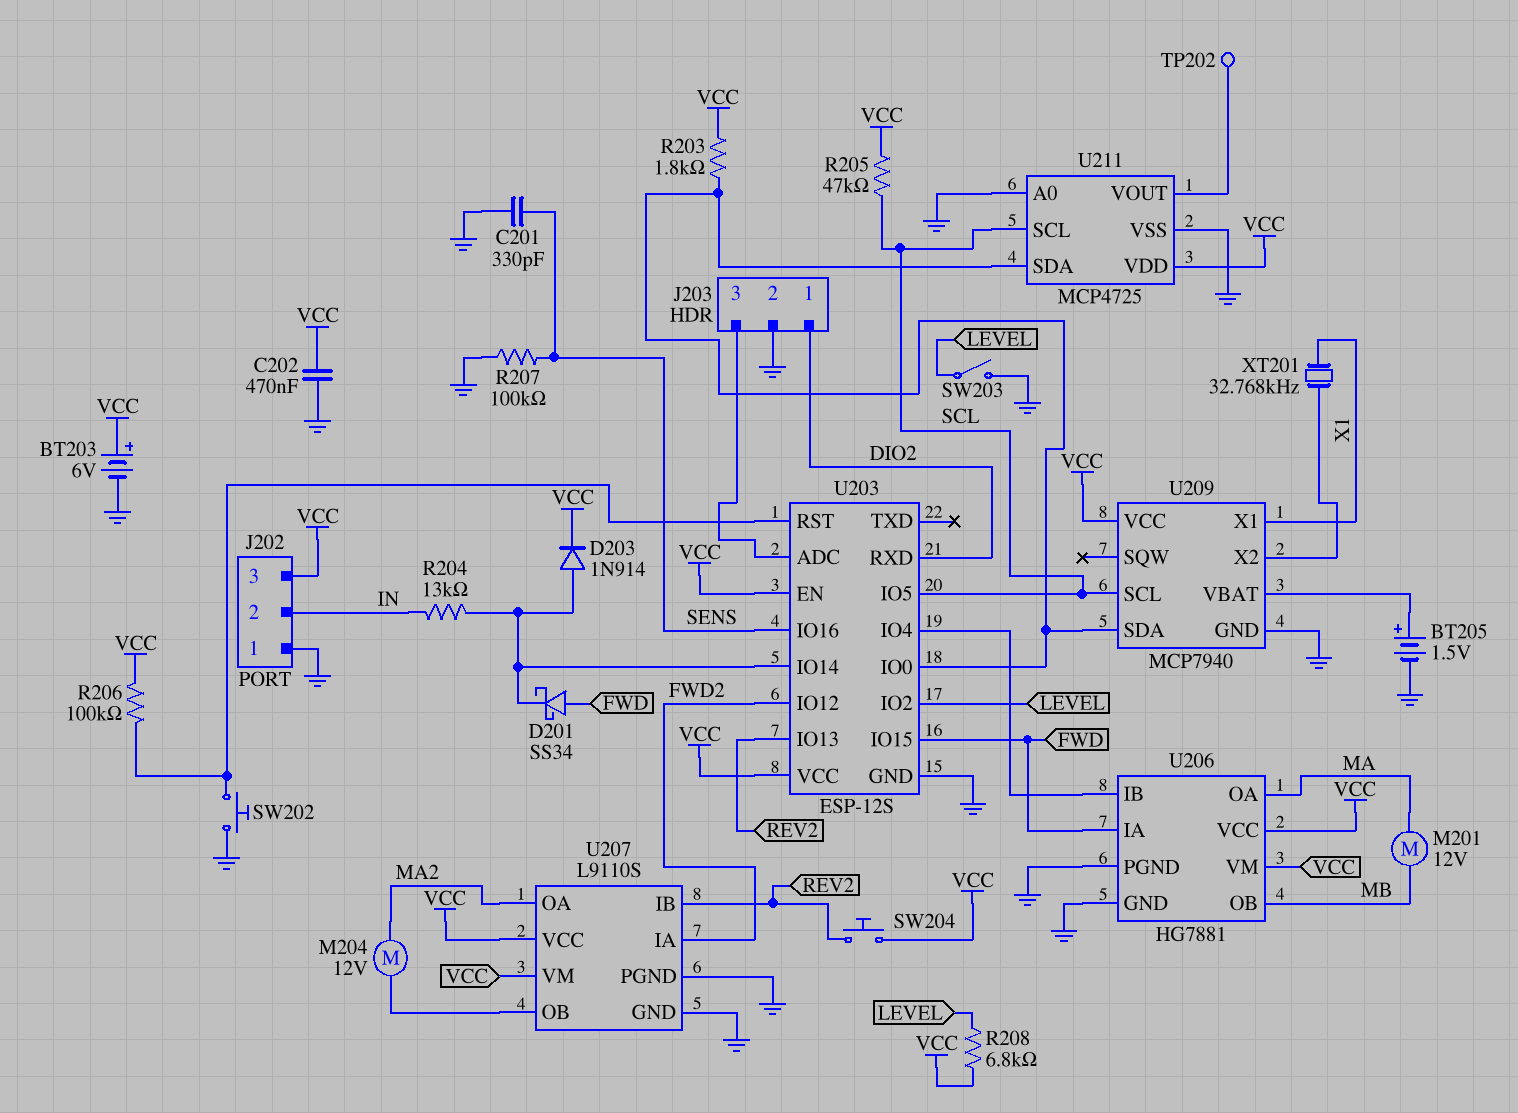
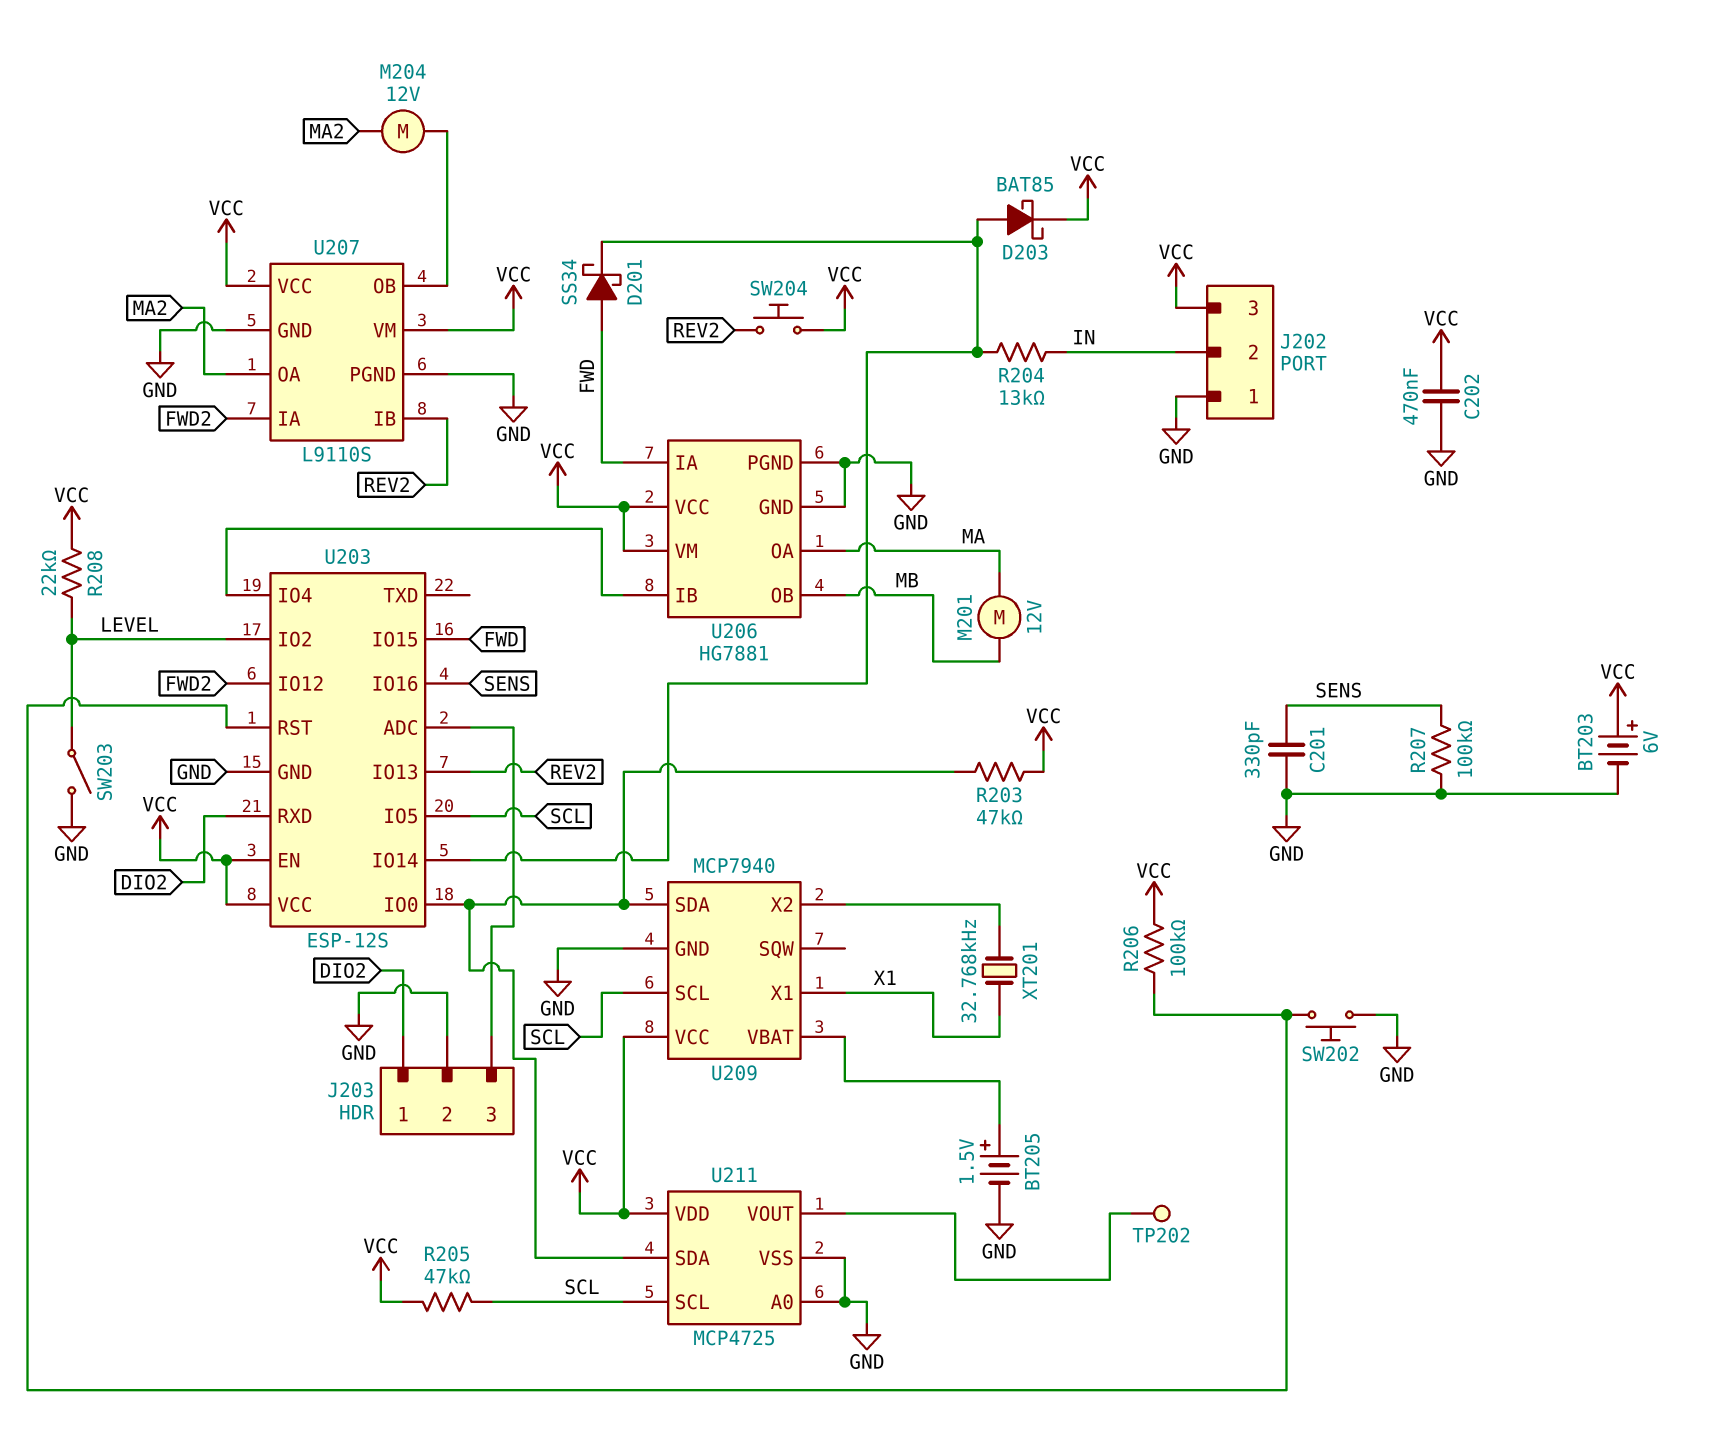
D203: diode 1N914 (A U203/IO14, K VCC) -> schottky BAT85 (A U203/IO14, K VCC)
R203: 1.8k (U203/IO0, VCC) -> 47k (U203/IO0, VCC)
R208: 6.8k (LEVEL, VCC) -> 22k (LEVEL, VCC)

